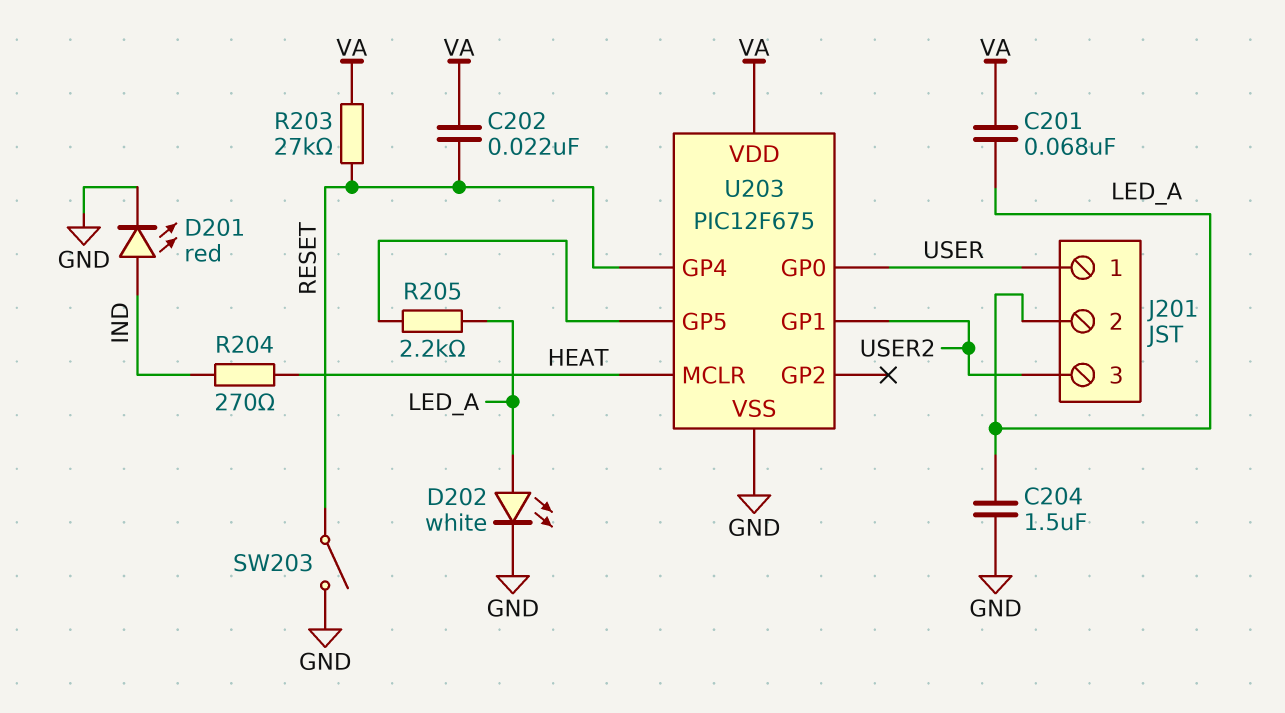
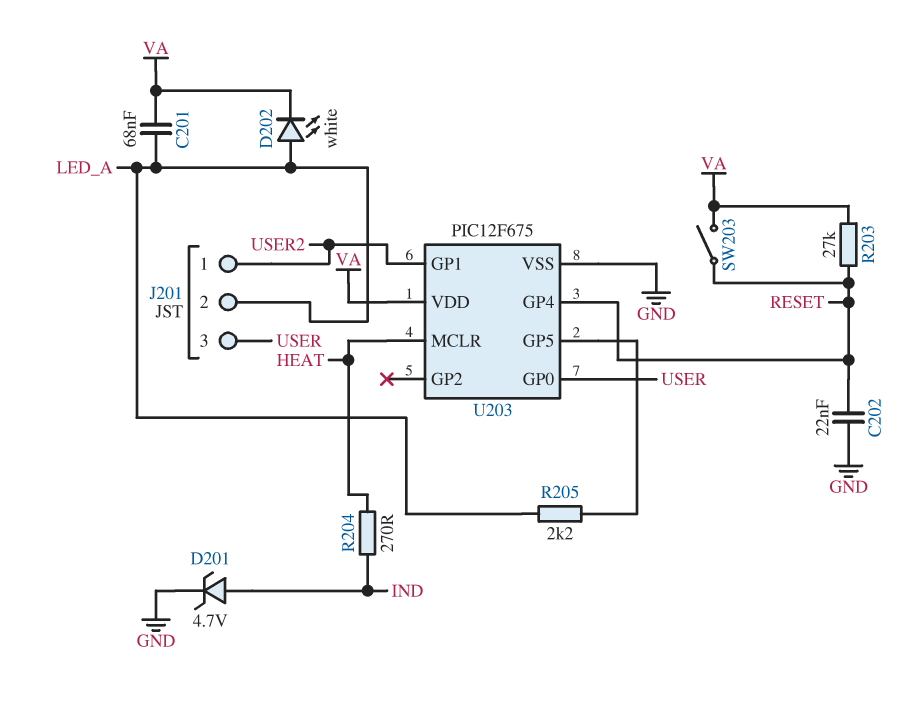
C202: 22nF (RESET, VA) -> 22nF (GND, RESET)
C204: 1.5uF (GND, LED_A) -> none
D201: LED red (A IND, K GND) -> zener 4.7V (A IND, K GND)
D202: LED white (A LED_A, K GND) -> LED white (A LED_A, K VA)
J201 pin 1: USER -> USER2
J201 pin 3: USER2 -> USER
SW203: switch (GND, RESET) -> switch (RESET, VA)

